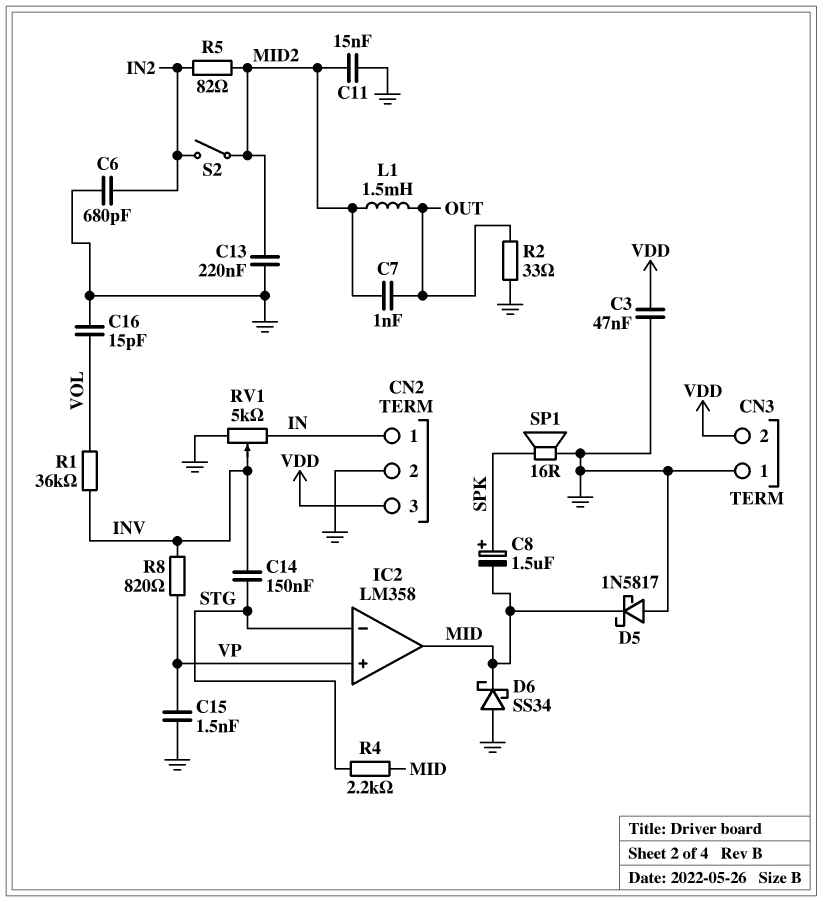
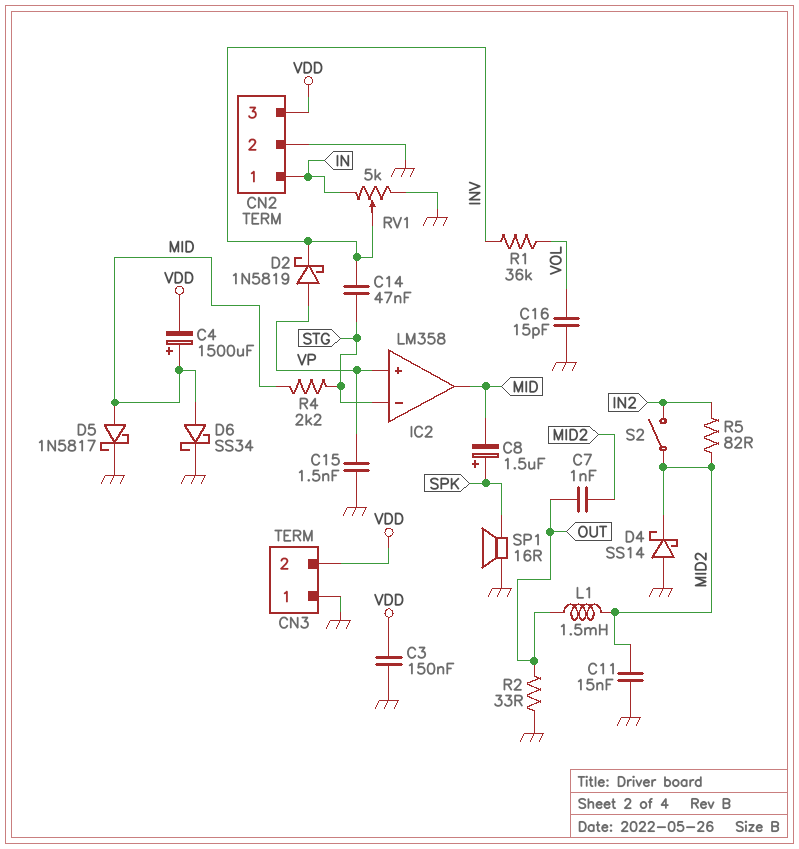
C3: 47nF (GND, VDD) -> 150nF (GND, VDD)
C4: none -> 1500uF (plus MID, minus VDD)
C6: 680pF (GND, IN2) -> none
C13: 220nF (GND, MID2) -> none
C14: 150nF (INV, STG) -> 47nF (INV, STG)
D2: none -> schottky 1N5819 (A VP, K INV)
D4: none -> schottky SS14 (A GND, K MID2)
D5: schottky 1N5817 (A GND, K MID) -> schottky 1N5817 (A MID, K GND)
D6: schottky SS34 (A GND, K MID) -> schottky SS34 (A MID, K GND)
R8: 820 (INV, VP) -> none

